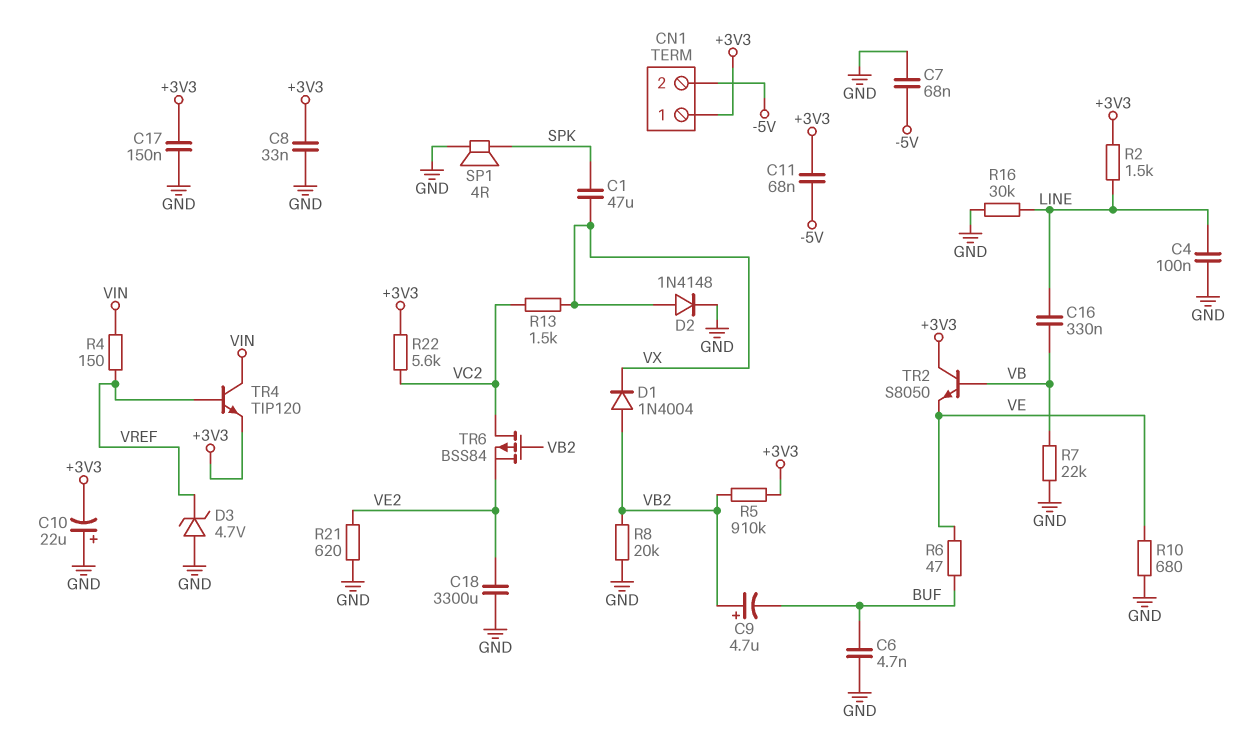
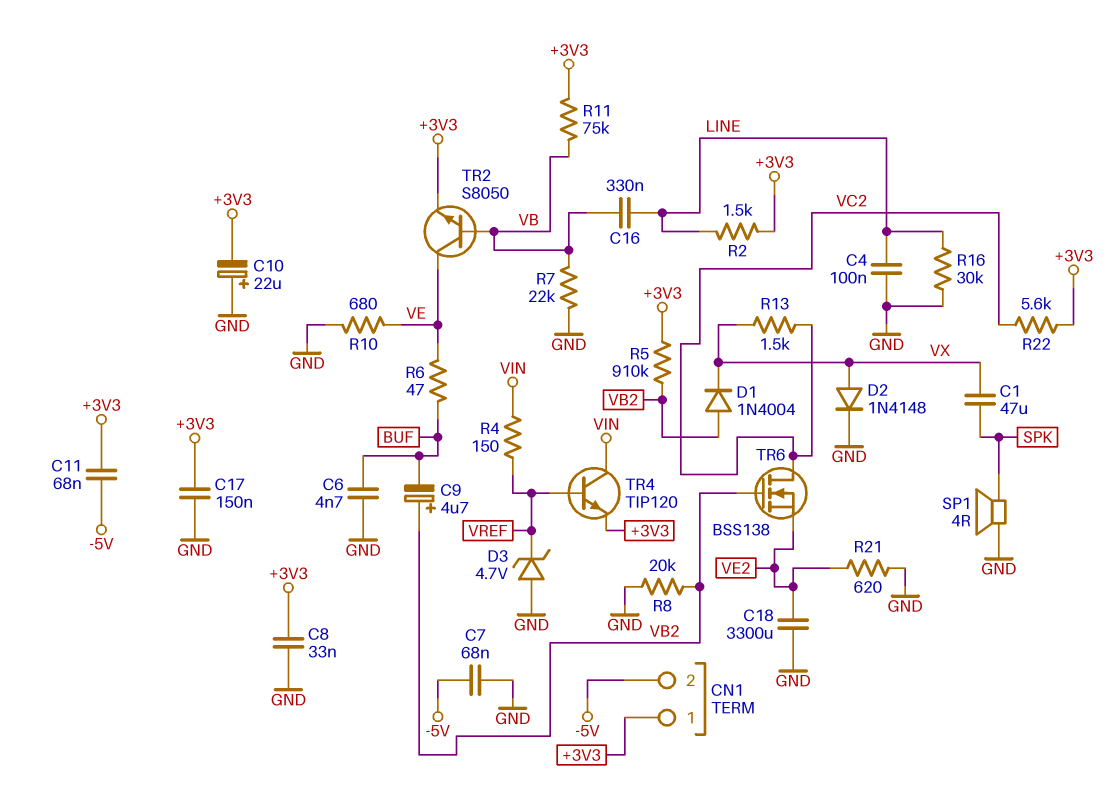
R11: none -> 75k (+3V3, VB)
TR2: NPN S8050 (B VB, C +3V3, E VE) -> NPN S8050 (B VB, C VE, E +3V3)
TR6: PMOS BSS84 (G VB2, D VC2, S VE2) -> NMOS BSS138 (G VB2, D VC2, S VE2)

